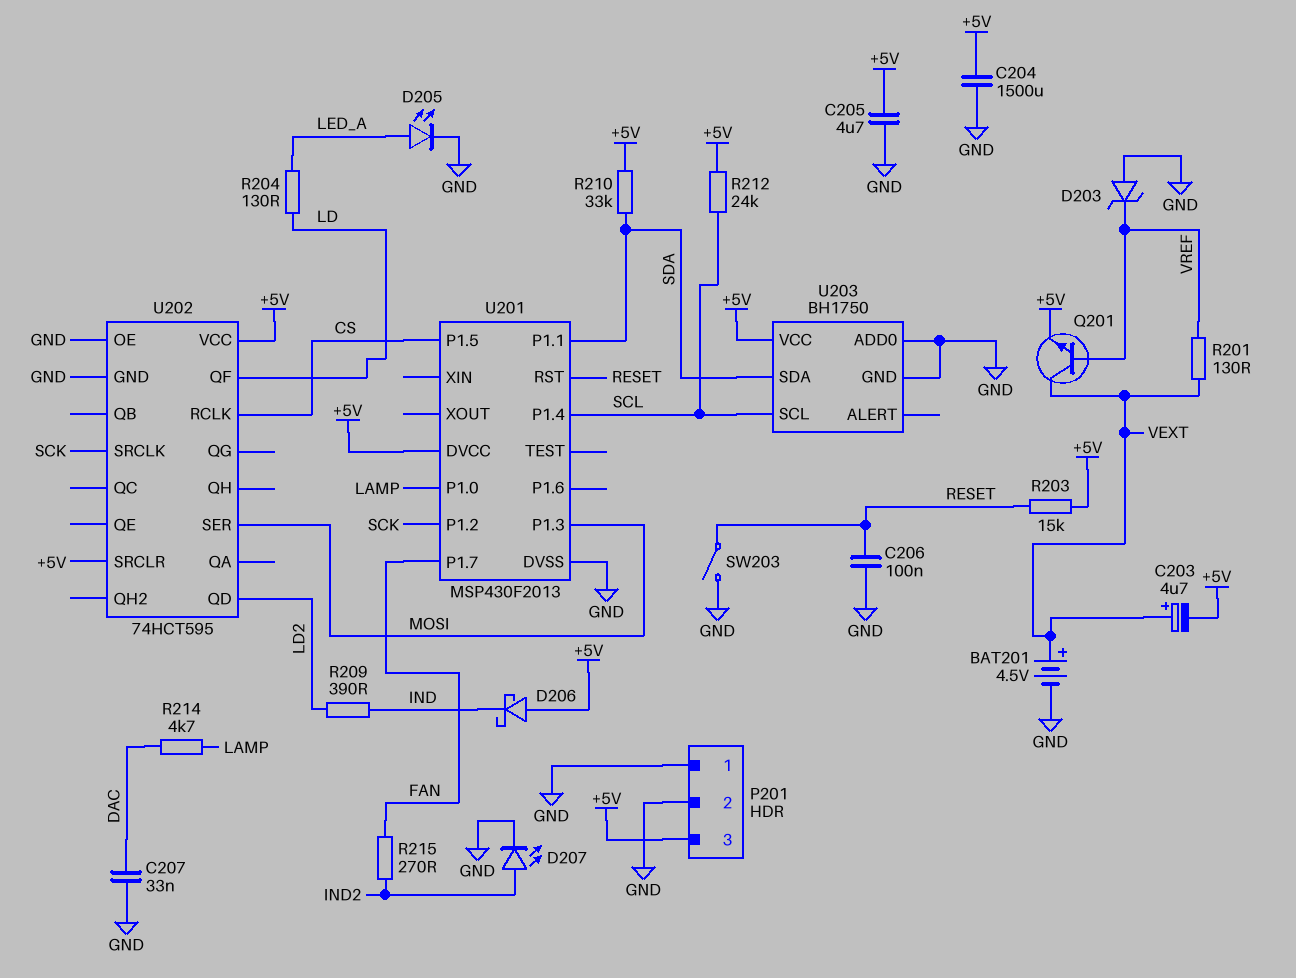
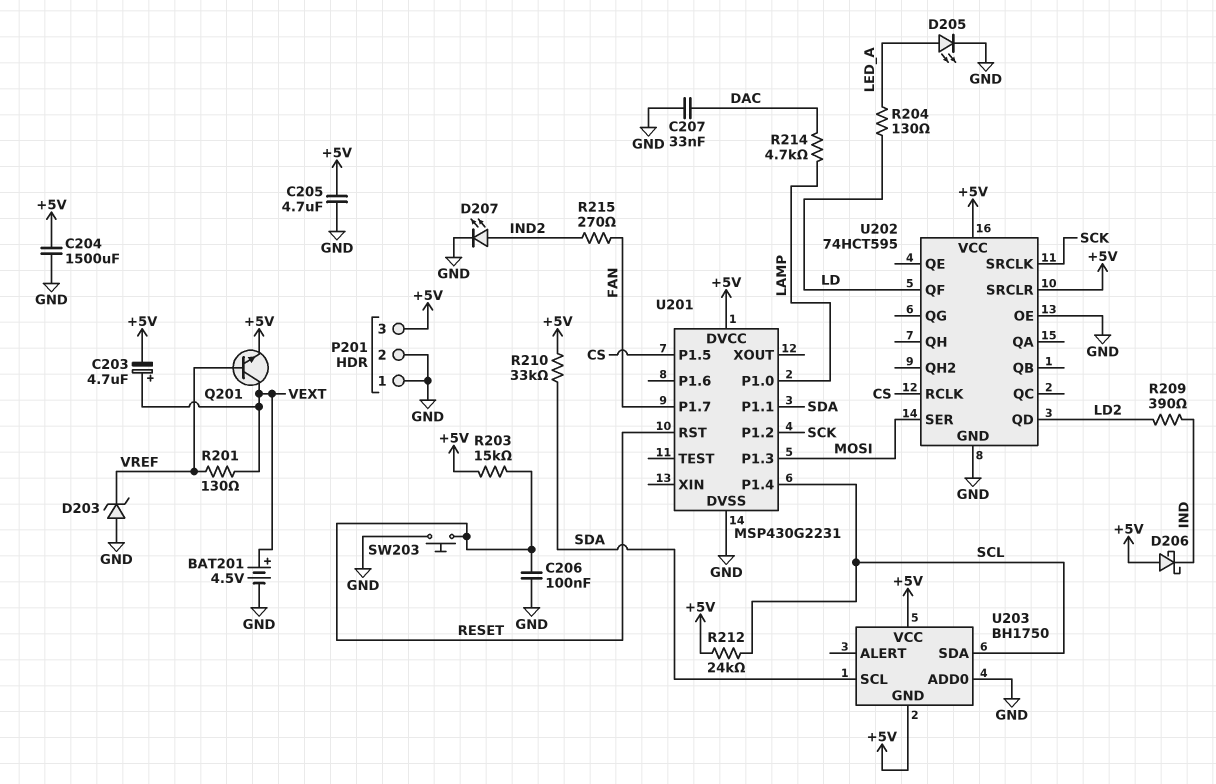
SW203: switch (GND, RESET) -> button (GND, RESET)
U201: MSP430F2013 -> MSP430G2231
U203 pin GND: GND -> +5V
U203 pin SCL: SCL -> SDA
U203 pin SDA: SDA -> SCL

